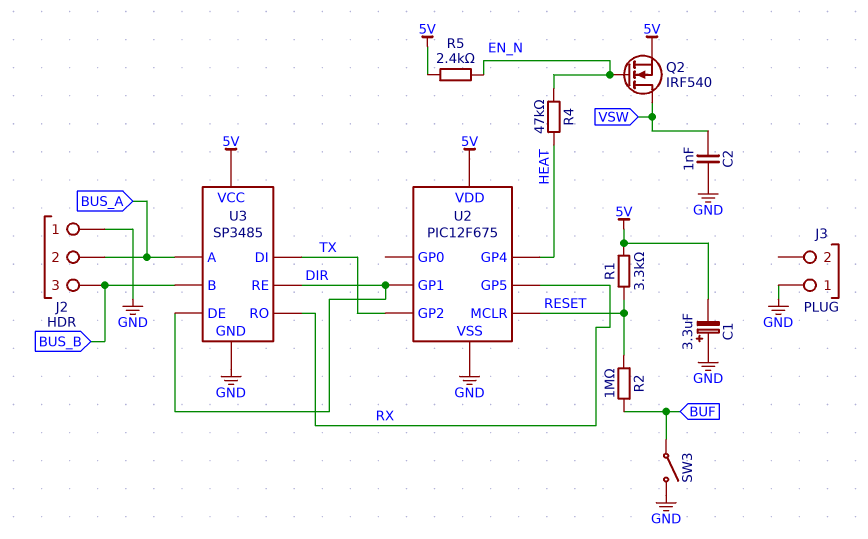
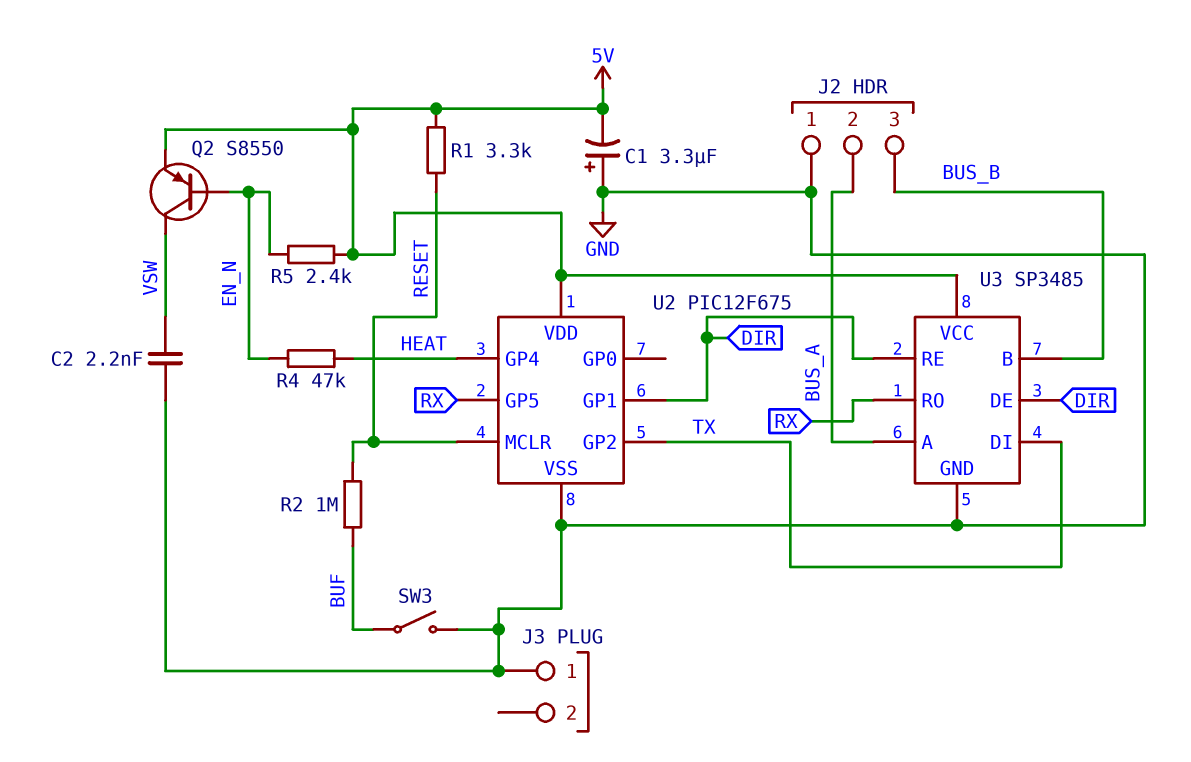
C2: 1nF (GND, VSW) -> 2.2nF (GND, VSW)
Q2: NMOS IRF540 (G EN_N, D VSW, S 5V) -> PNP S8550 (B EN_N, C VSW, E 5V)

